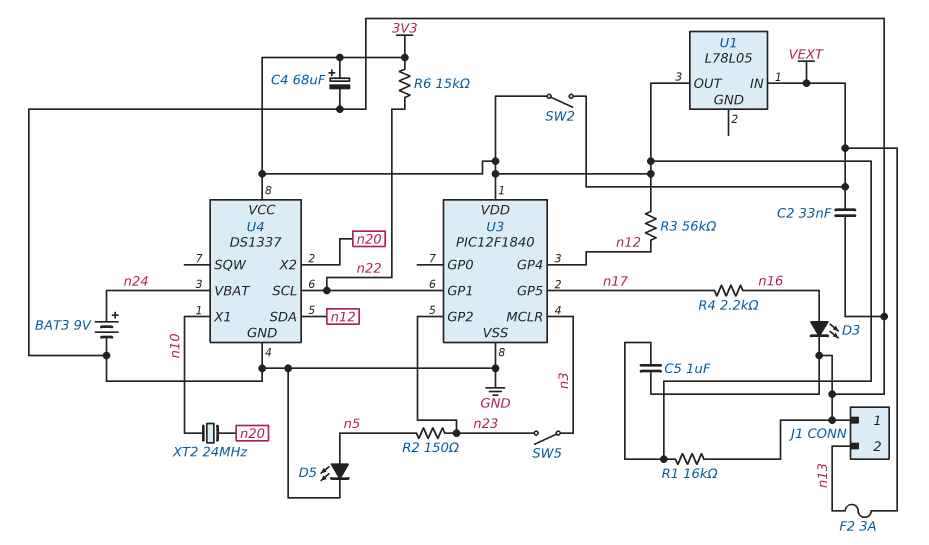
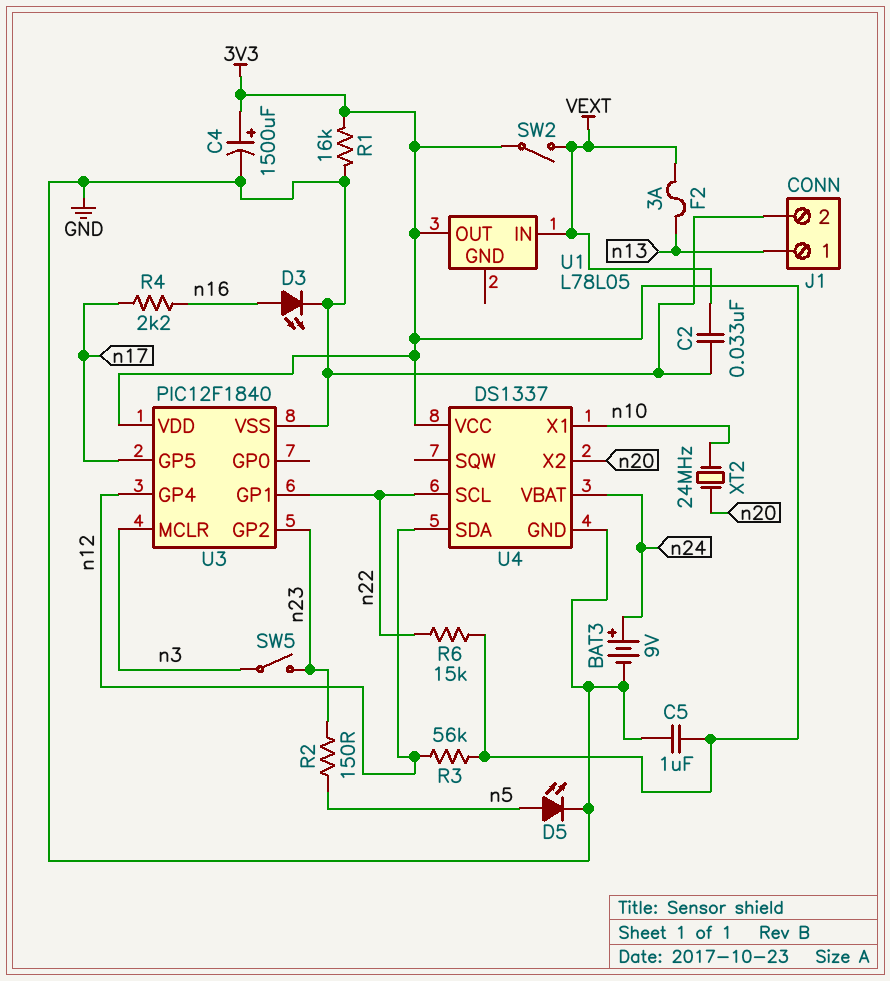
C4: 68uF (plus 3V3, minus GND) -> 1500uF (plus 3V3, minus GND)
J1 pin 1: GND -> n13
J1 pin 2: n13 -> GND

